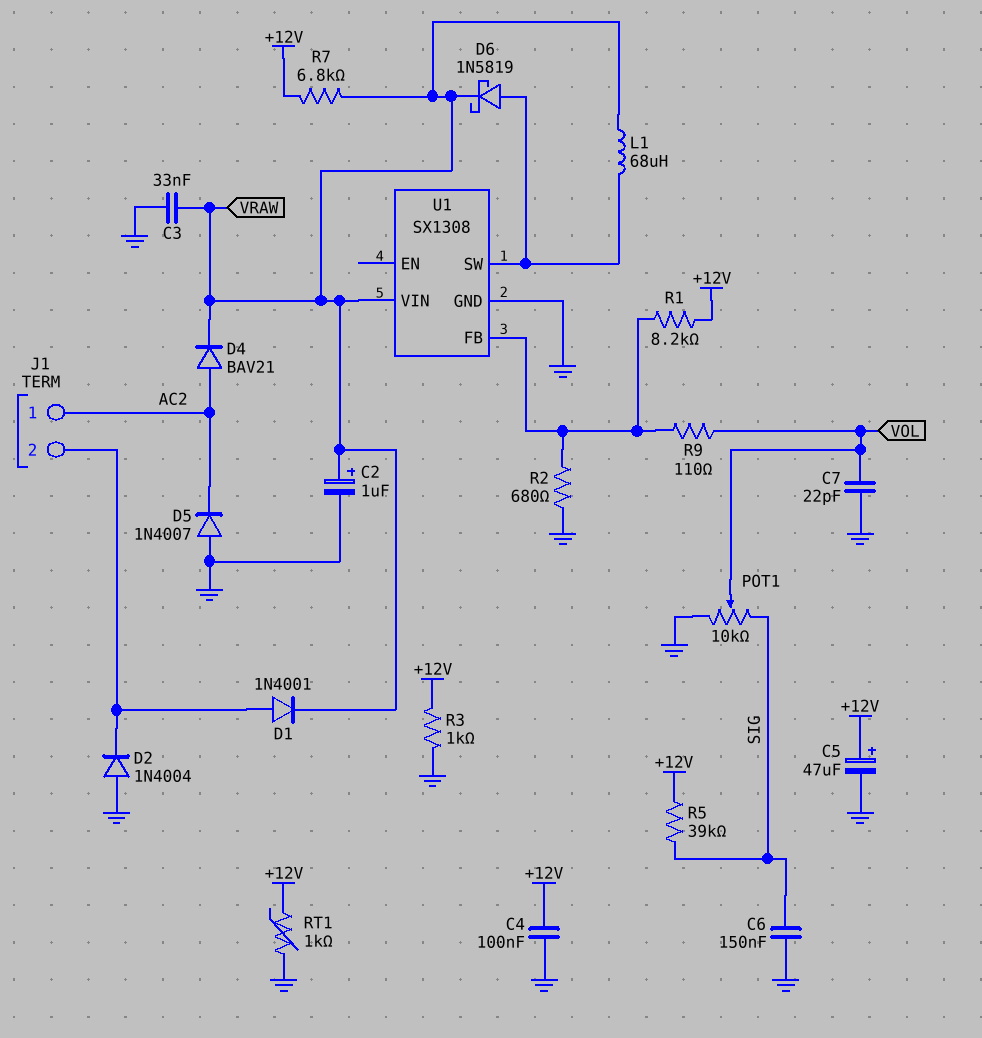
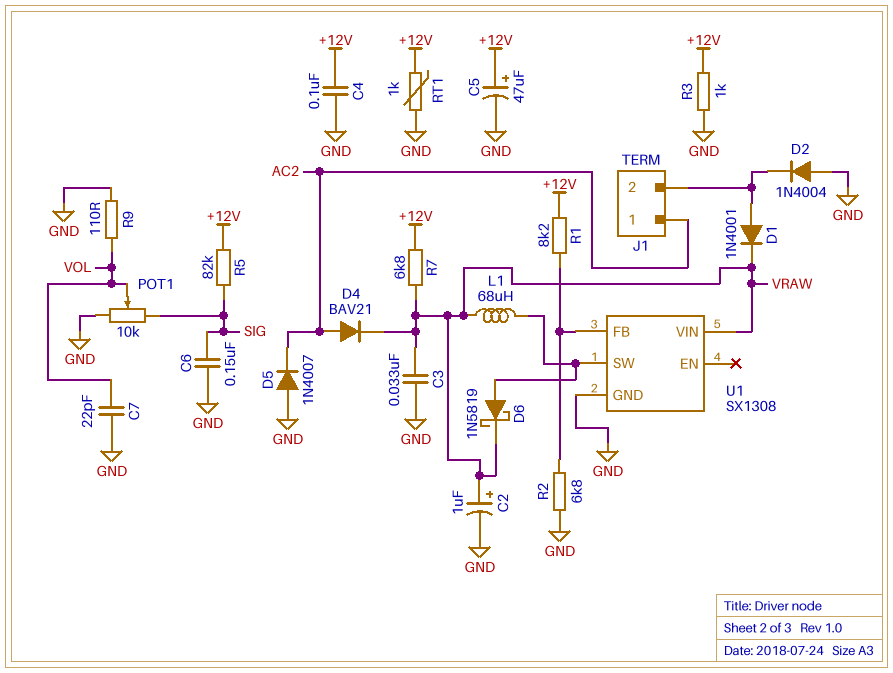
R2: 680 (GND, U1/FB) -> 6.8k (GND, U1/FB)
R5: 39k (+12V, SIG) -> 82k (+12V, SIG)
R9: 110 (U1/FB, VOL) -> 110 (GND, VOL)

